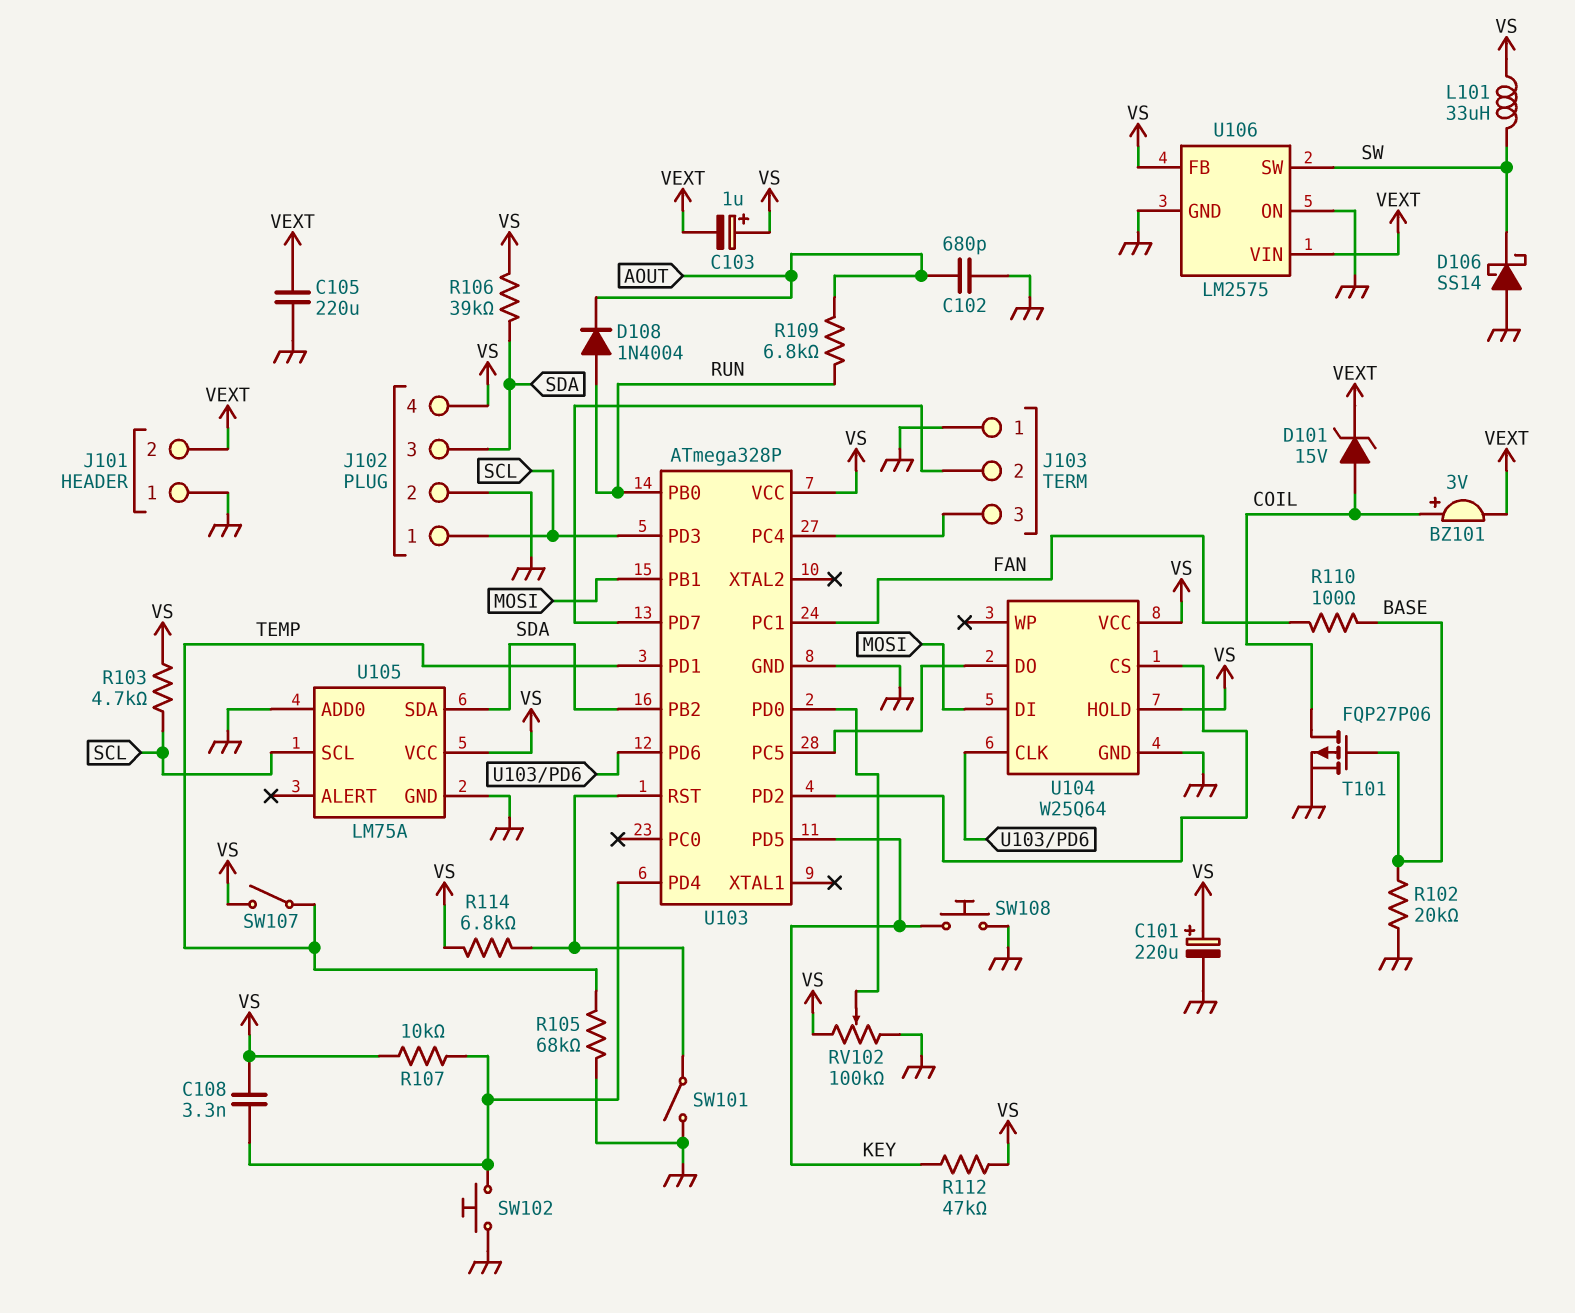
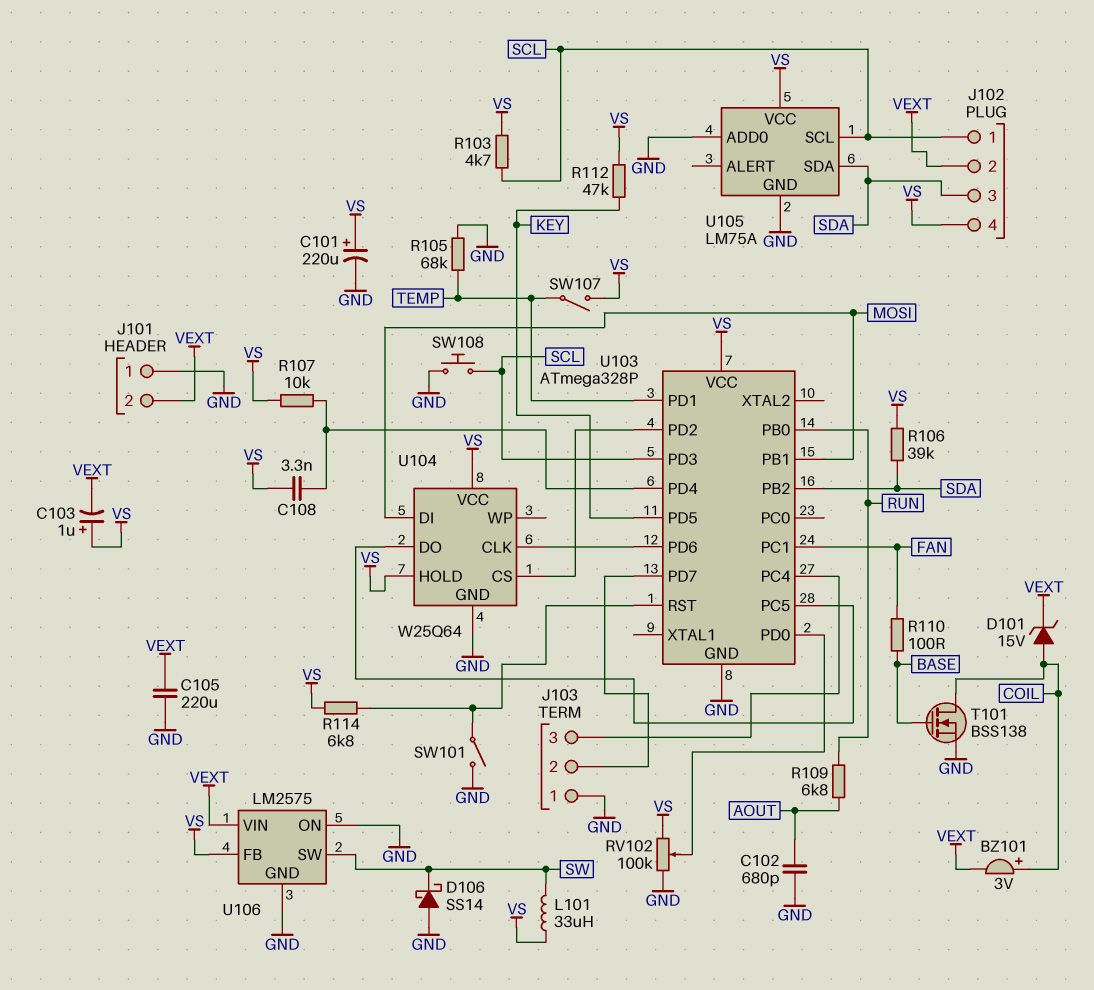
D108: diode 1N4004 (A RUN, K AOUT) -> none
J102 pin 2: GND -> VEXT
R102: 20k (BASE, GND) -> none
SW102: button (GND, U103/PD4) -> none
SW108: button (GND, KEY) -> button (GND, SCL)
T101: PMOS FQP27P06 (G BASE, D COIL, S GND) -> NMOS BSS138 (G BASE, D COIL, S GND)

